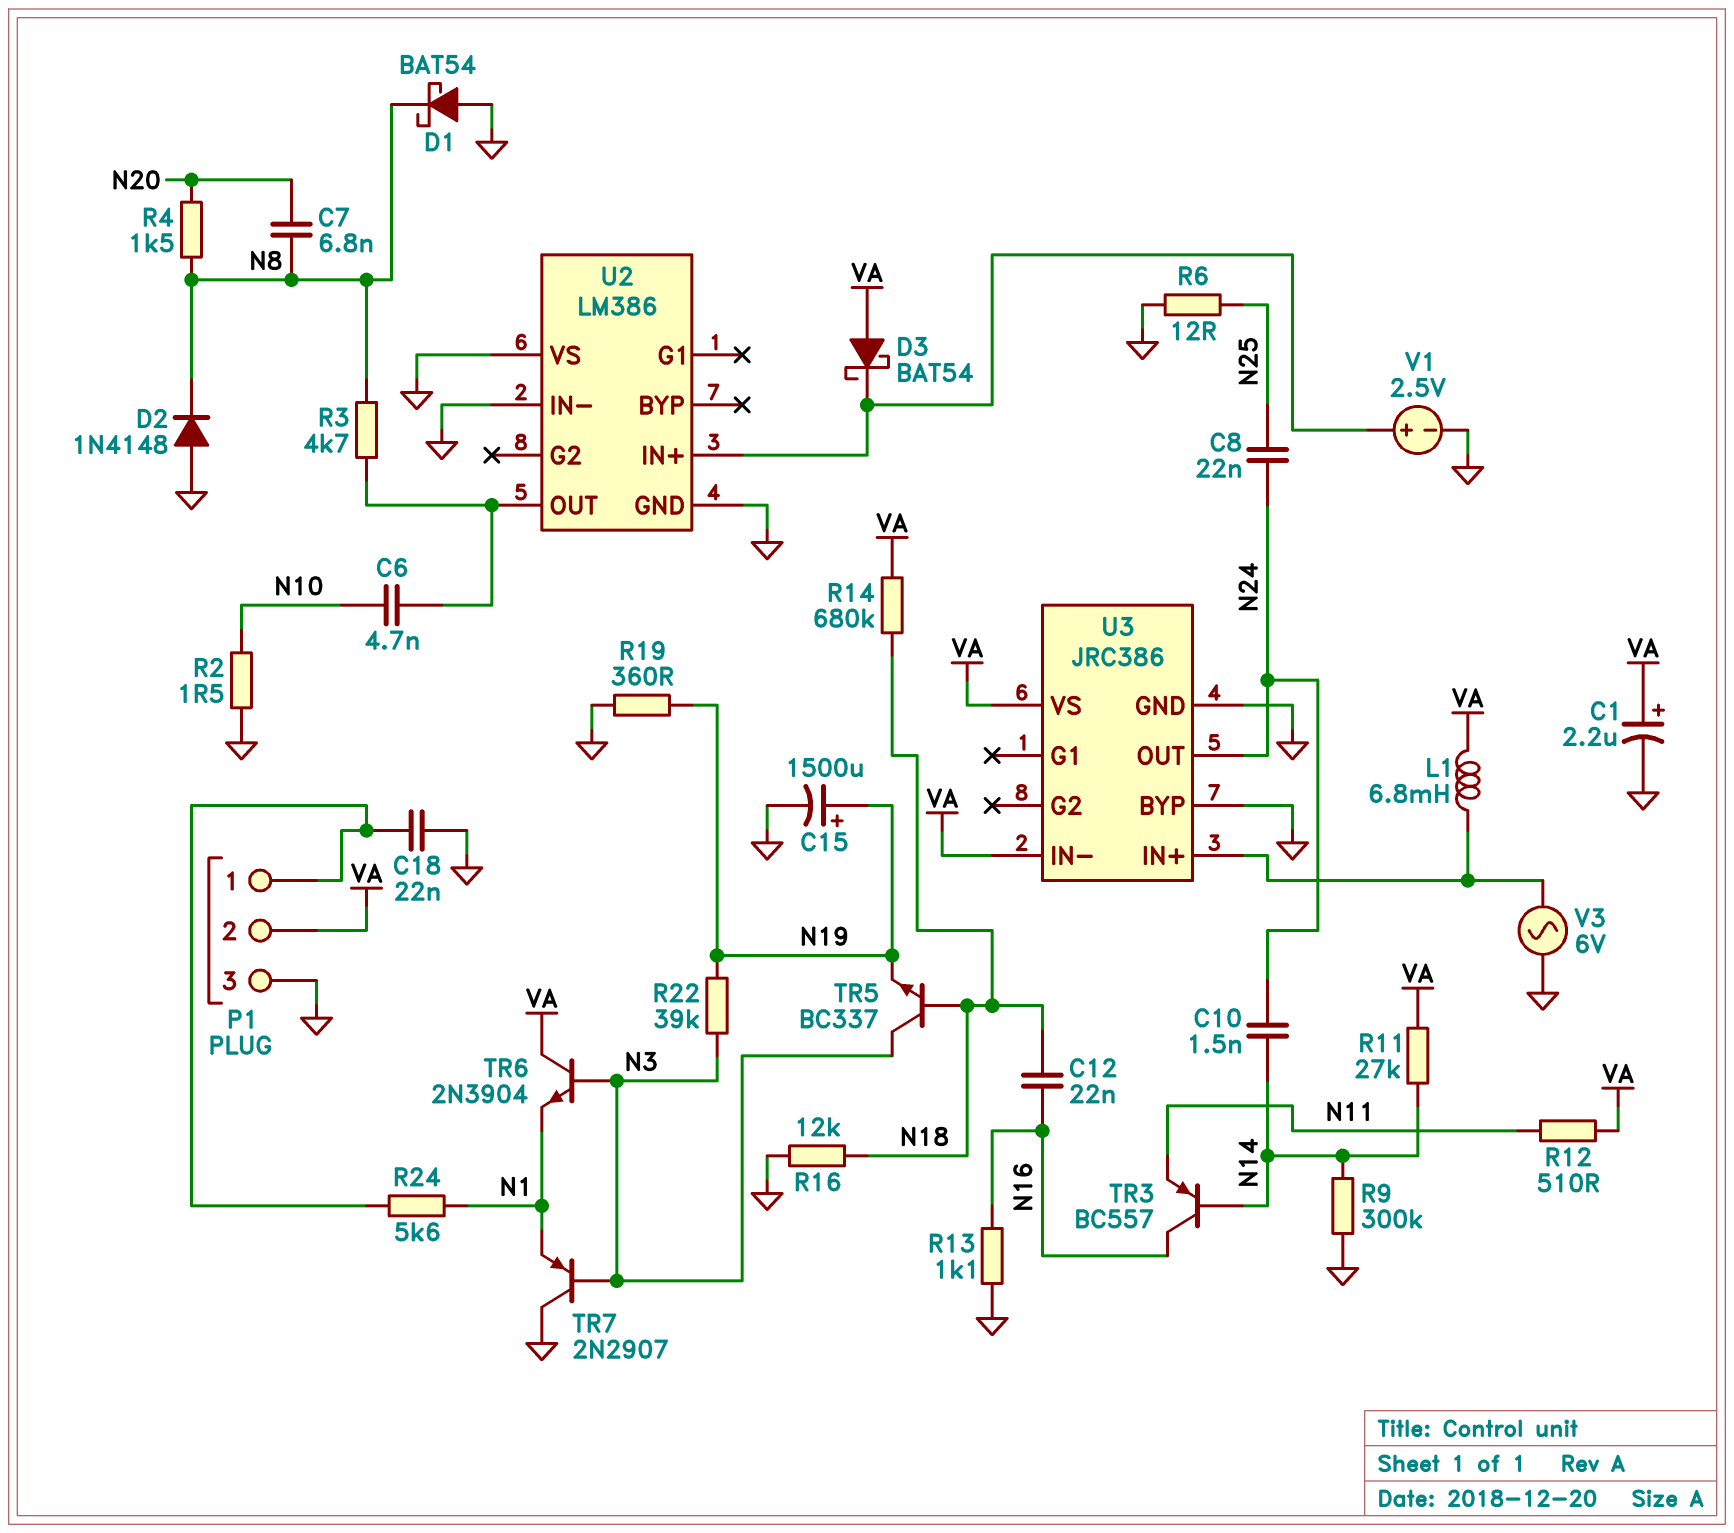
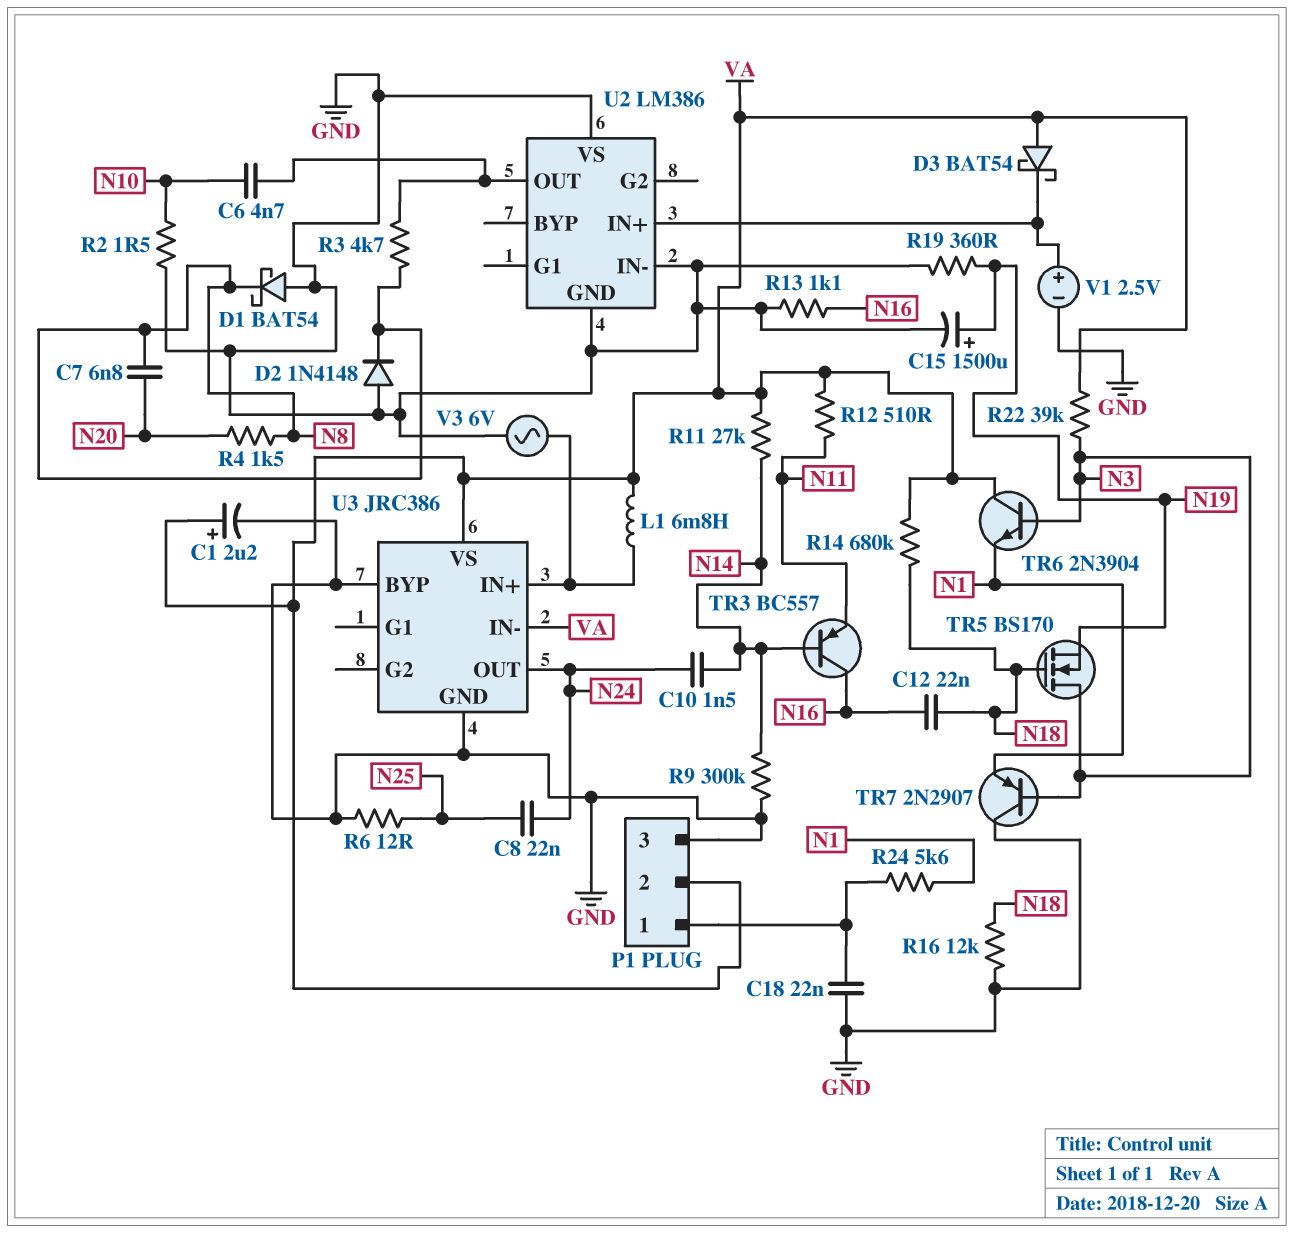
R22: 39k (N3, N19) -> 39k (N3, VA)
TR5: NPN BC337 (B N18, C N3, E N19) -> NMOS BS170 (G N18, D N3, S N19)

